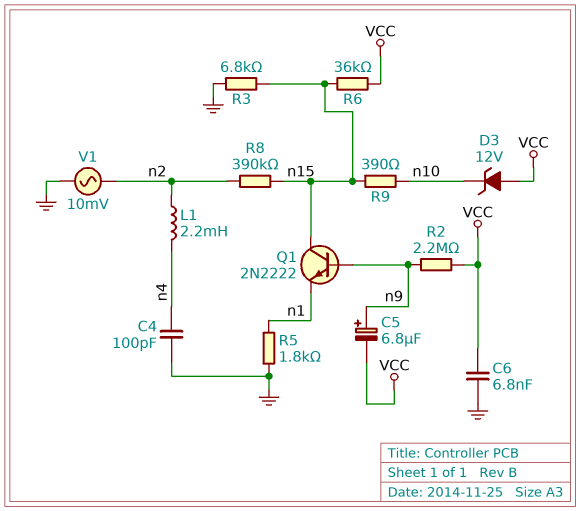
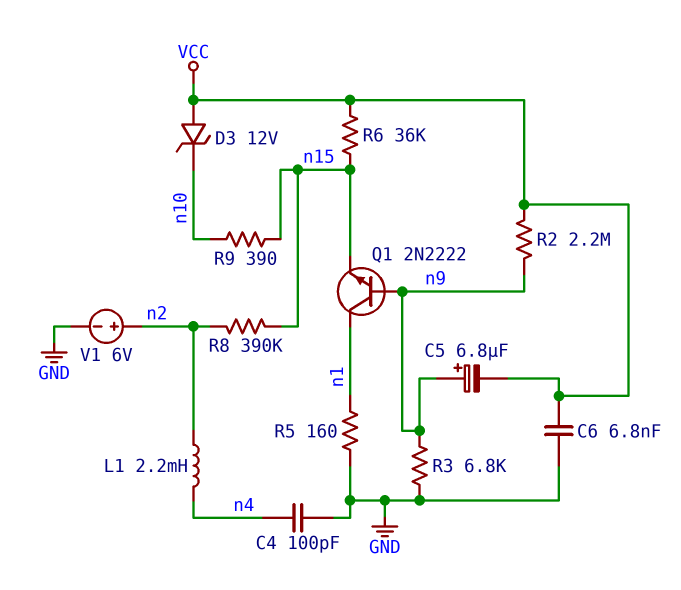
Q1: NPN 2N2222 (B n9, C n15, E n1) -> NPN 2N2222 (B n9, C n1, E n15)
R3: 6.8k (GND, n15) -> 6.8k (GND, n9)
R5: 1.8k (GND, n1) -> 160 (GND, n1)
V1: AC 10mV (GND, n2) -> 6V (plus n2, minus GND)

